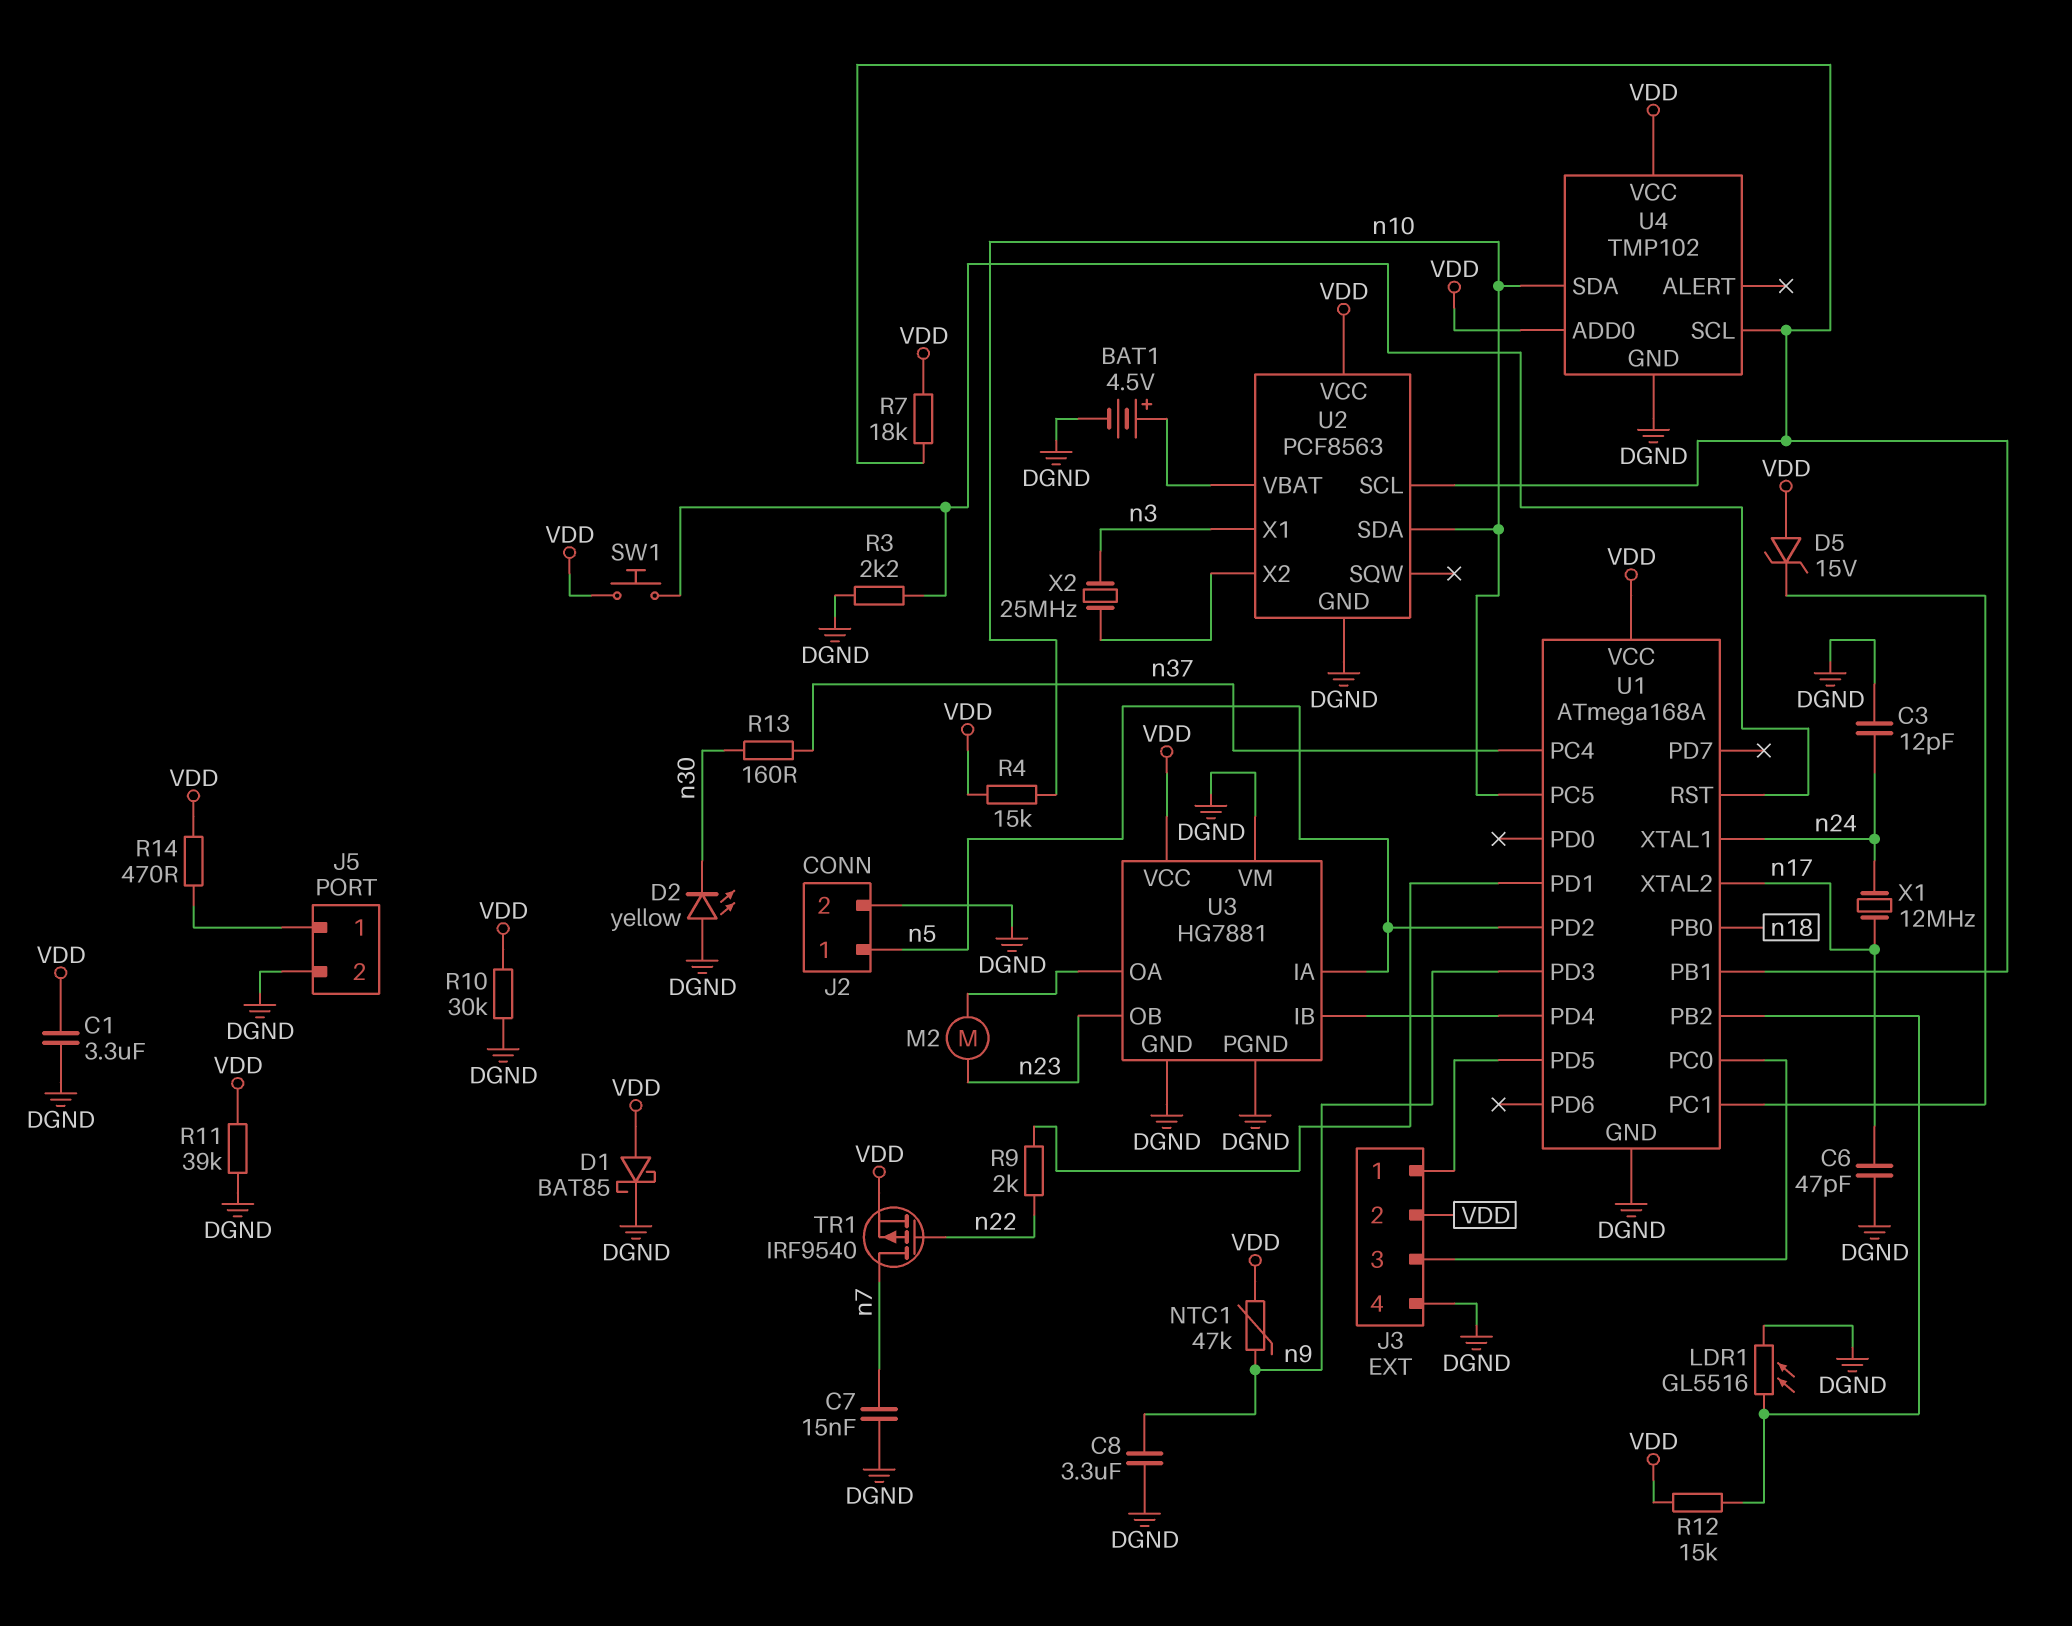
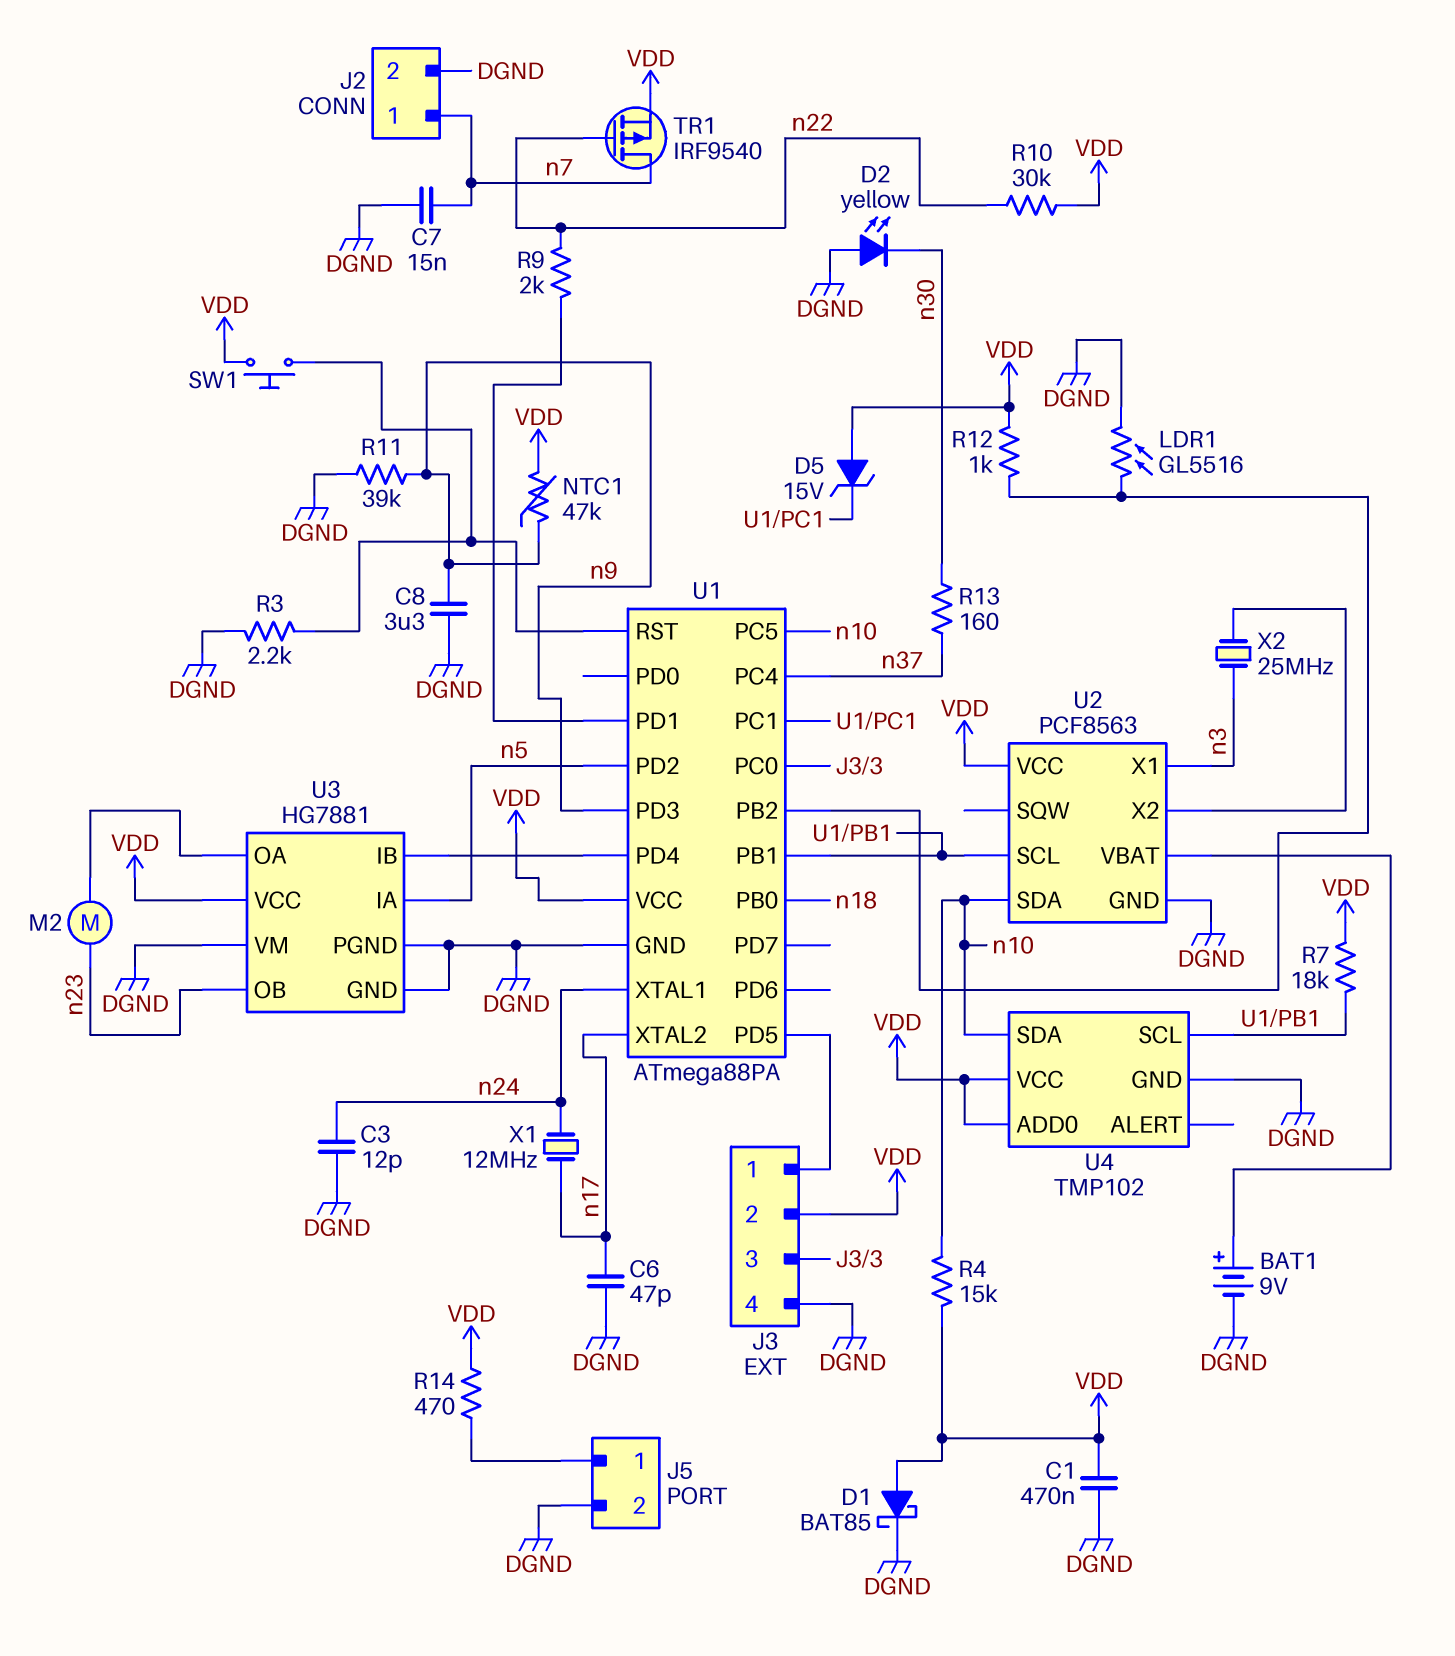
BAT1: 4.5V (plus U2/VBAT, minus DGND) -> 9V (plus U2/VBAT, minus DGND)
C1: 3.3uF (DGND, VDD) -> 470nF (DGND, VDD)
J2 pin 1: n5 -> n7
R10: 30k (DGND, VDD) -> 30k (VDD, n22)
R11: 39k (DGND, VDD) -> 39k (DGND, n9)
R12: 15k (U1/PB2, VDD) -> 1k (U1/PB2, VDD)
U1: ATmega168A -> ATmega88PA

